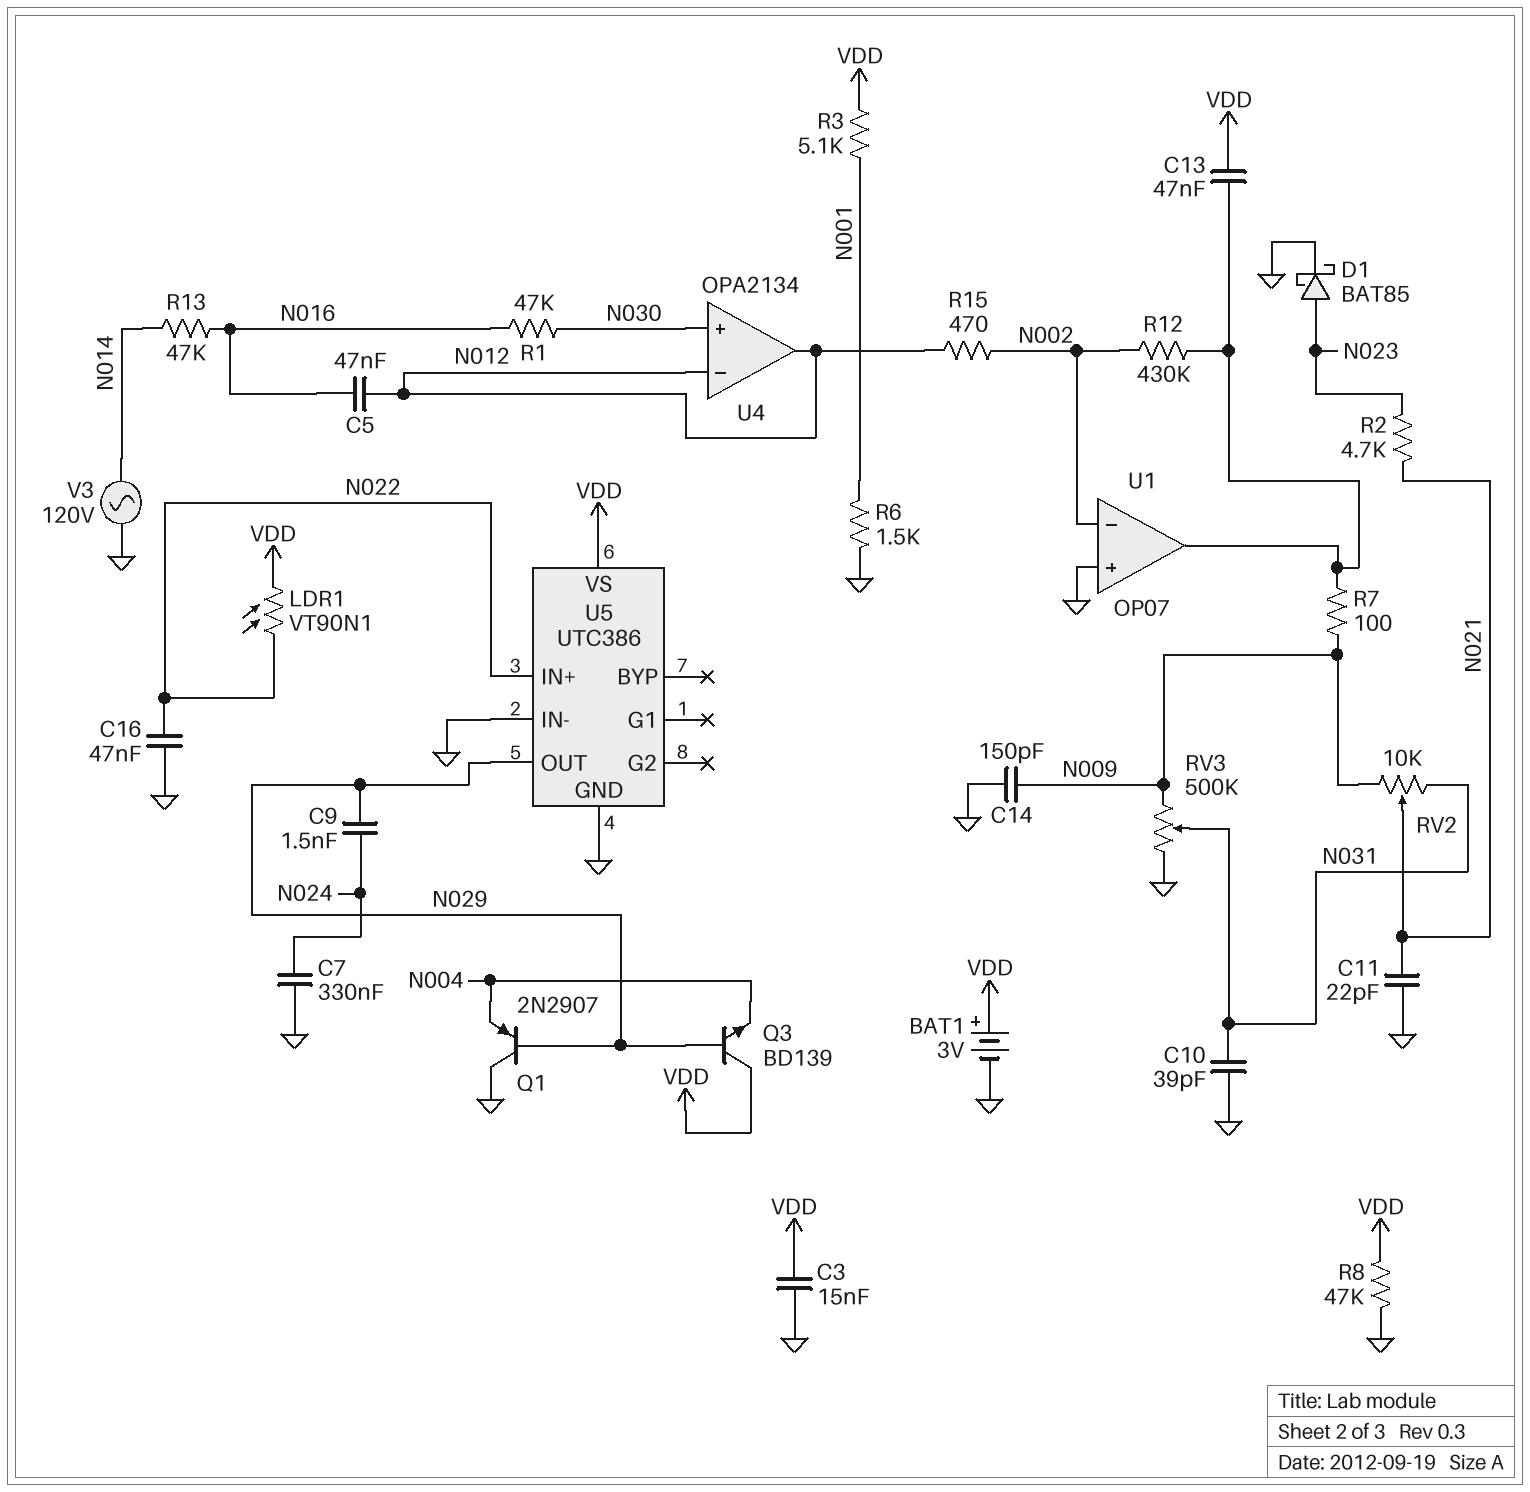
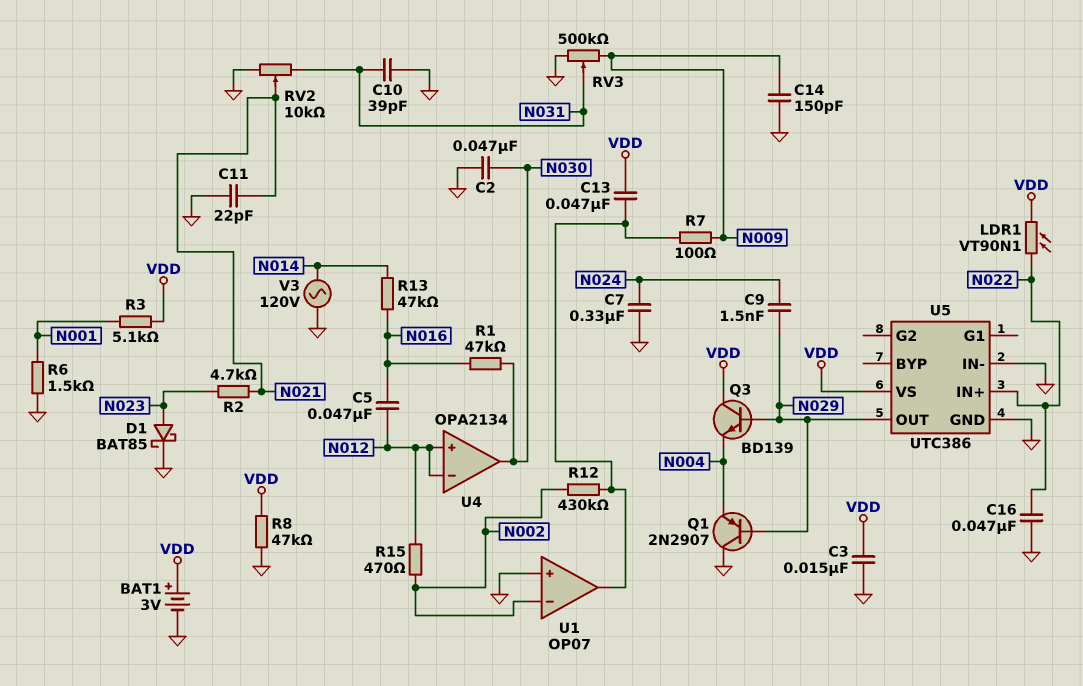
C2: none -> 47nF (GND, N030)
RV2: 10k (N009, N031, wiper N021) -> 10k (GND, N031, wiper N021)
U4 pin in+: N030 -> N012
U4 pin out: N012 -> N030

